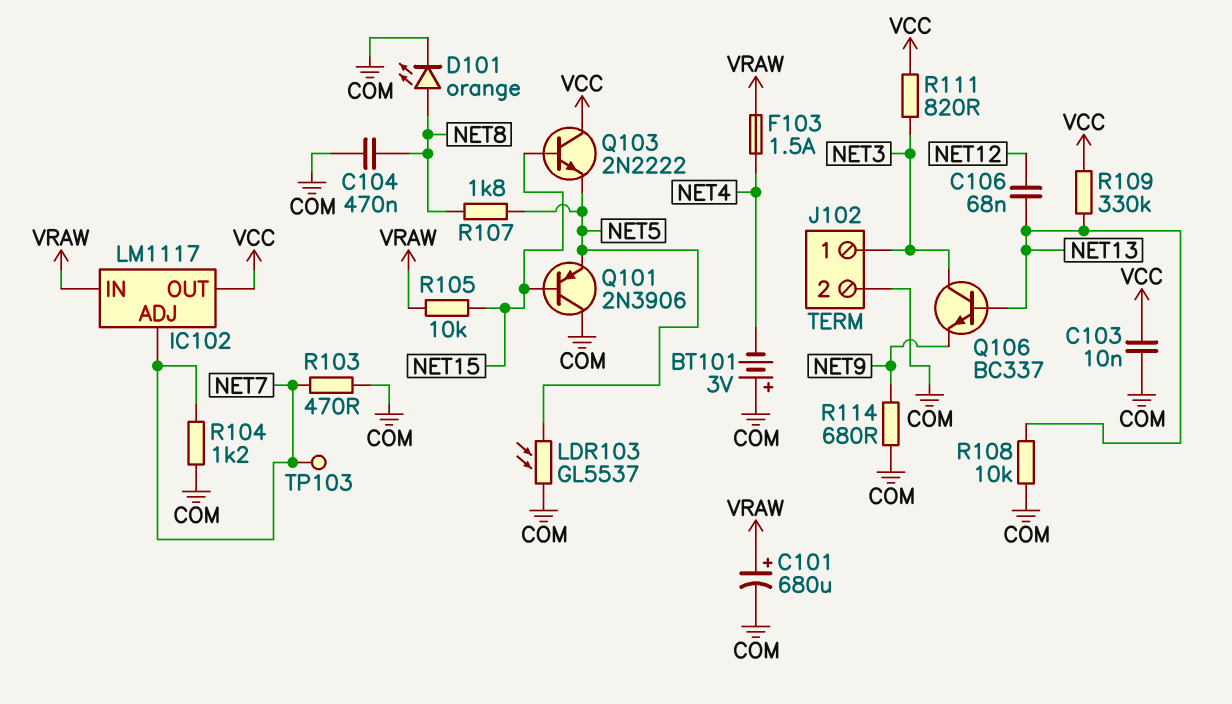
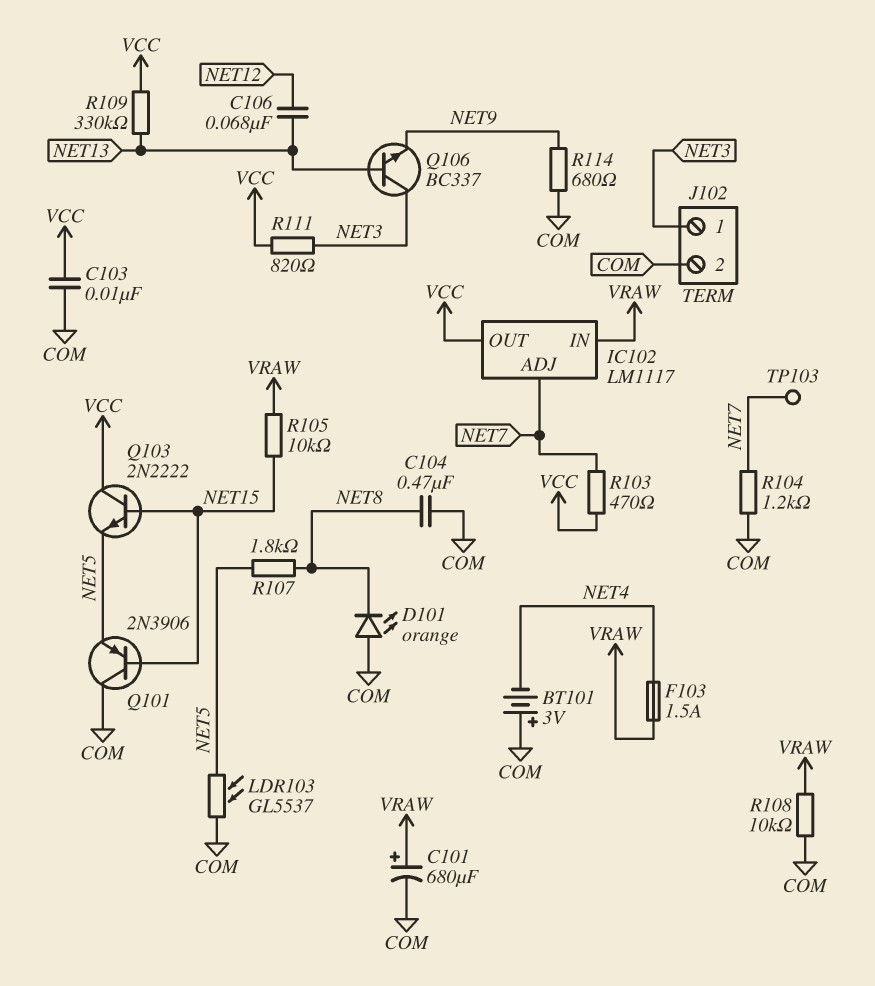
D101: LED orange (A NET8, K COM) -> LED orange (A COM, K NET8)
R103: 470 (COM, NET7) -> 470 (NET7, VCC)
R108: 10k (COM, NET13) -> 10k (COM, VRAW)

